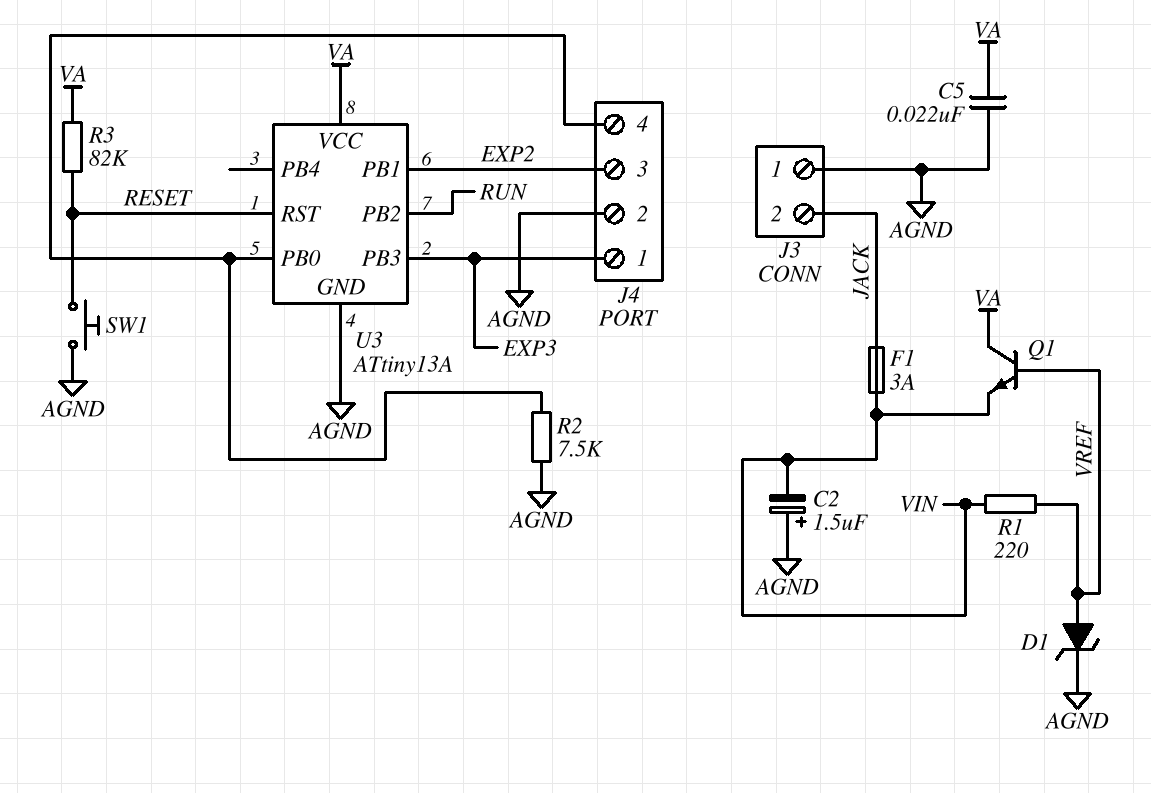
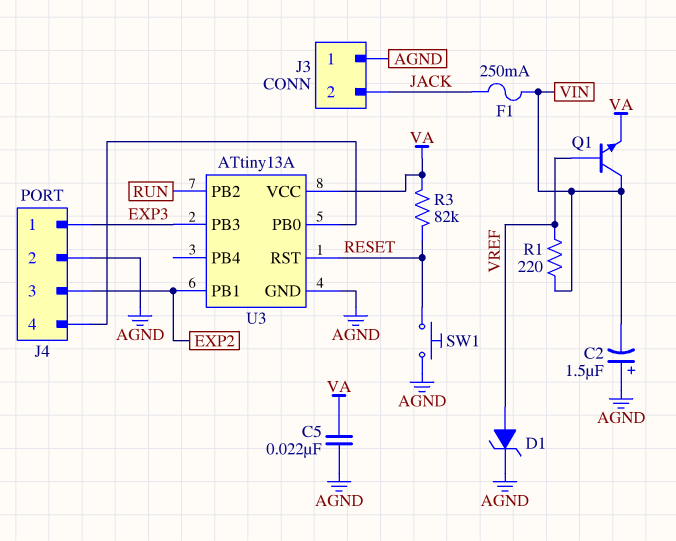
F1: 3A (JACK, VIN) -> 250mA (JACK, VIN)
Q1: NPN (B VREF, C VA, E VIN) -> NPN (B VREF, C VIN, E VA)
R2: 7.5k (AGND, J4/4) -> none

